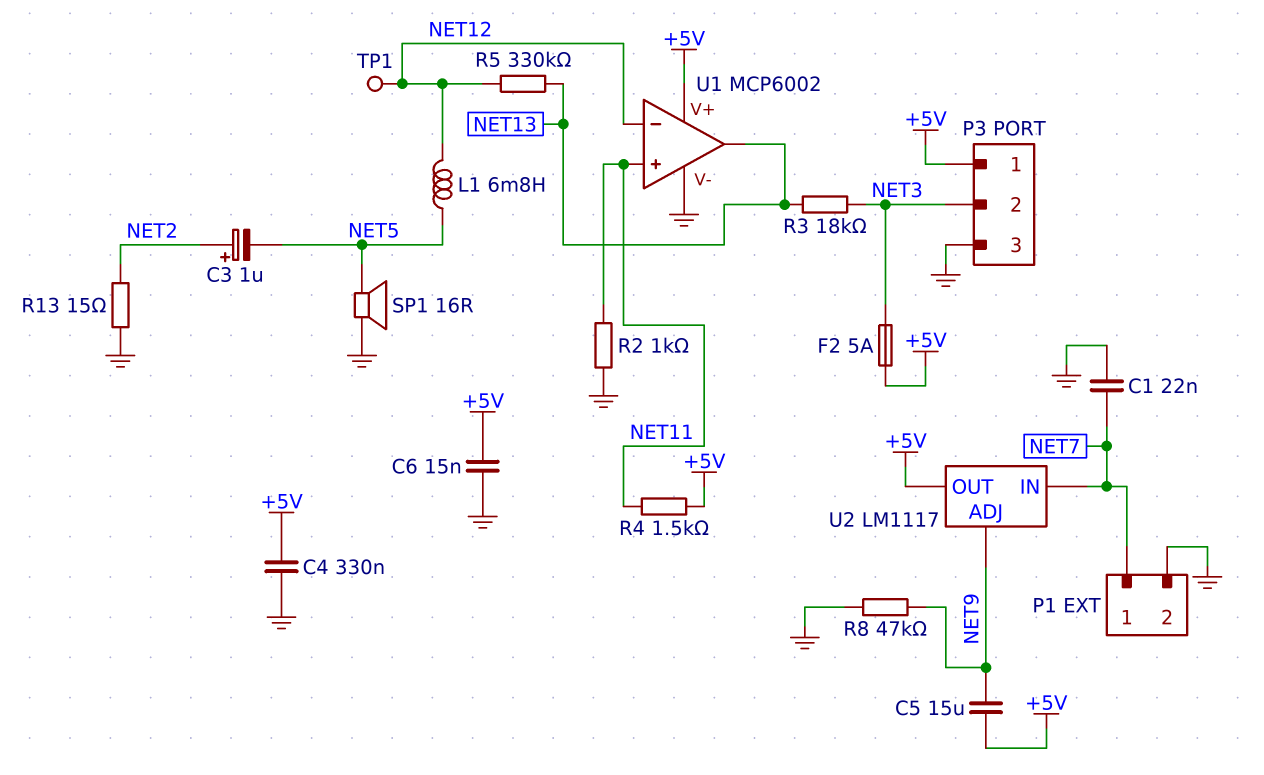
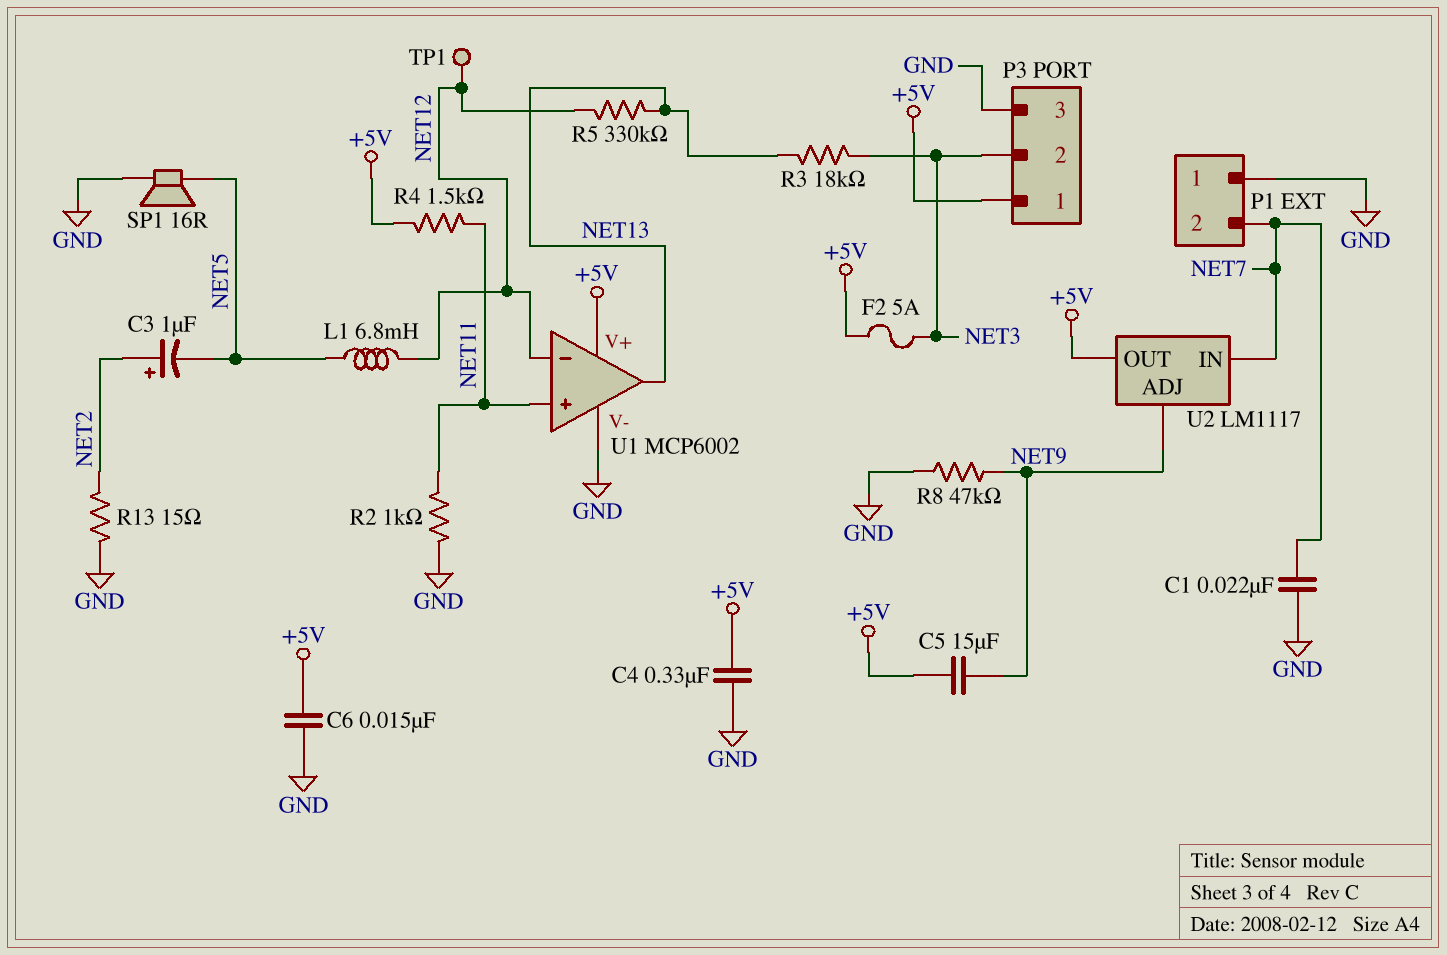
P1 pin 1: NET7 -> GND
P1 pin 2: GND -> NET7

